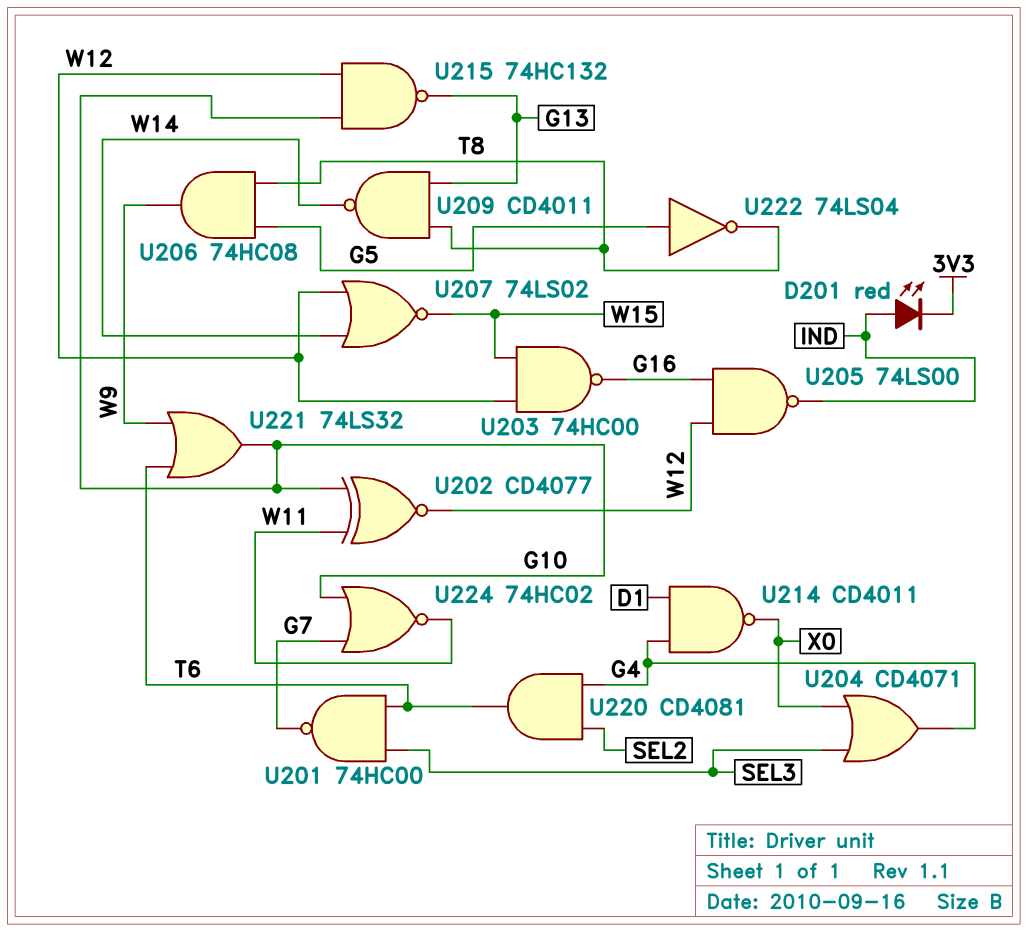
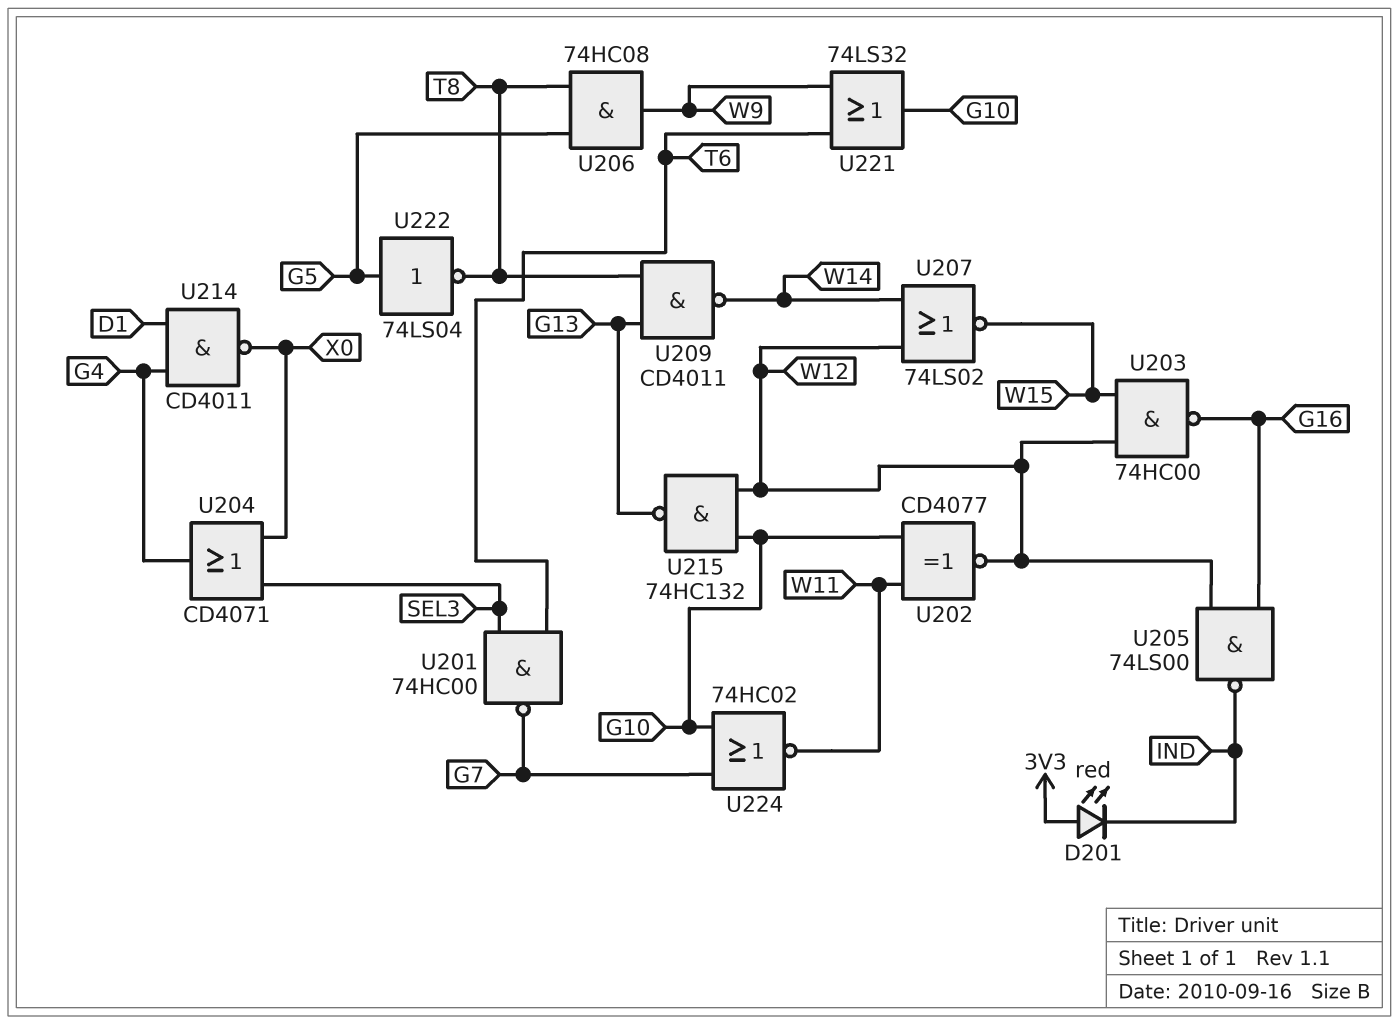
D201: LED red (A IND, K 3V3) -> LED red (A 3V3, K IND)
U220: AND CD4081 (in G4, in SEL2, out T6) -> none

